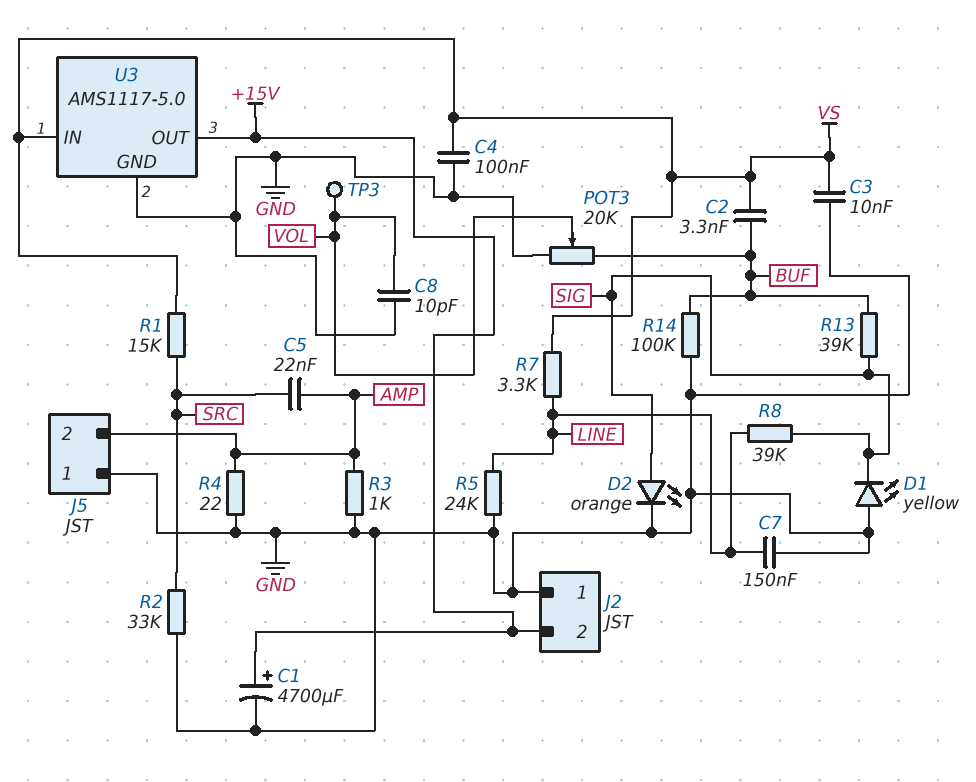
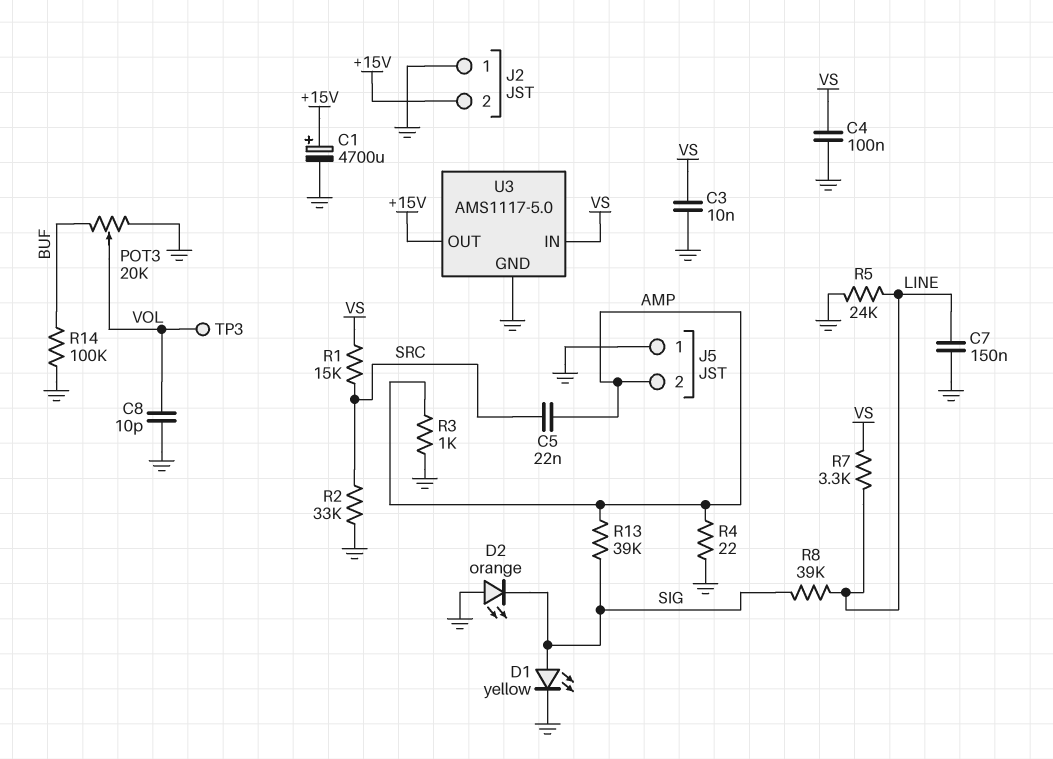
C2: 3.3nF (BUF, VS) -> none
D1: LED yellow (A GND, K SIG) -> LED yellow (A SIG, K GND)
D2: LED orange (A SIG, K GND) -> LED orange (A GND, K SIG)
R13: 39k (BUF, SIG) -> 39k (AMP, SIG)

